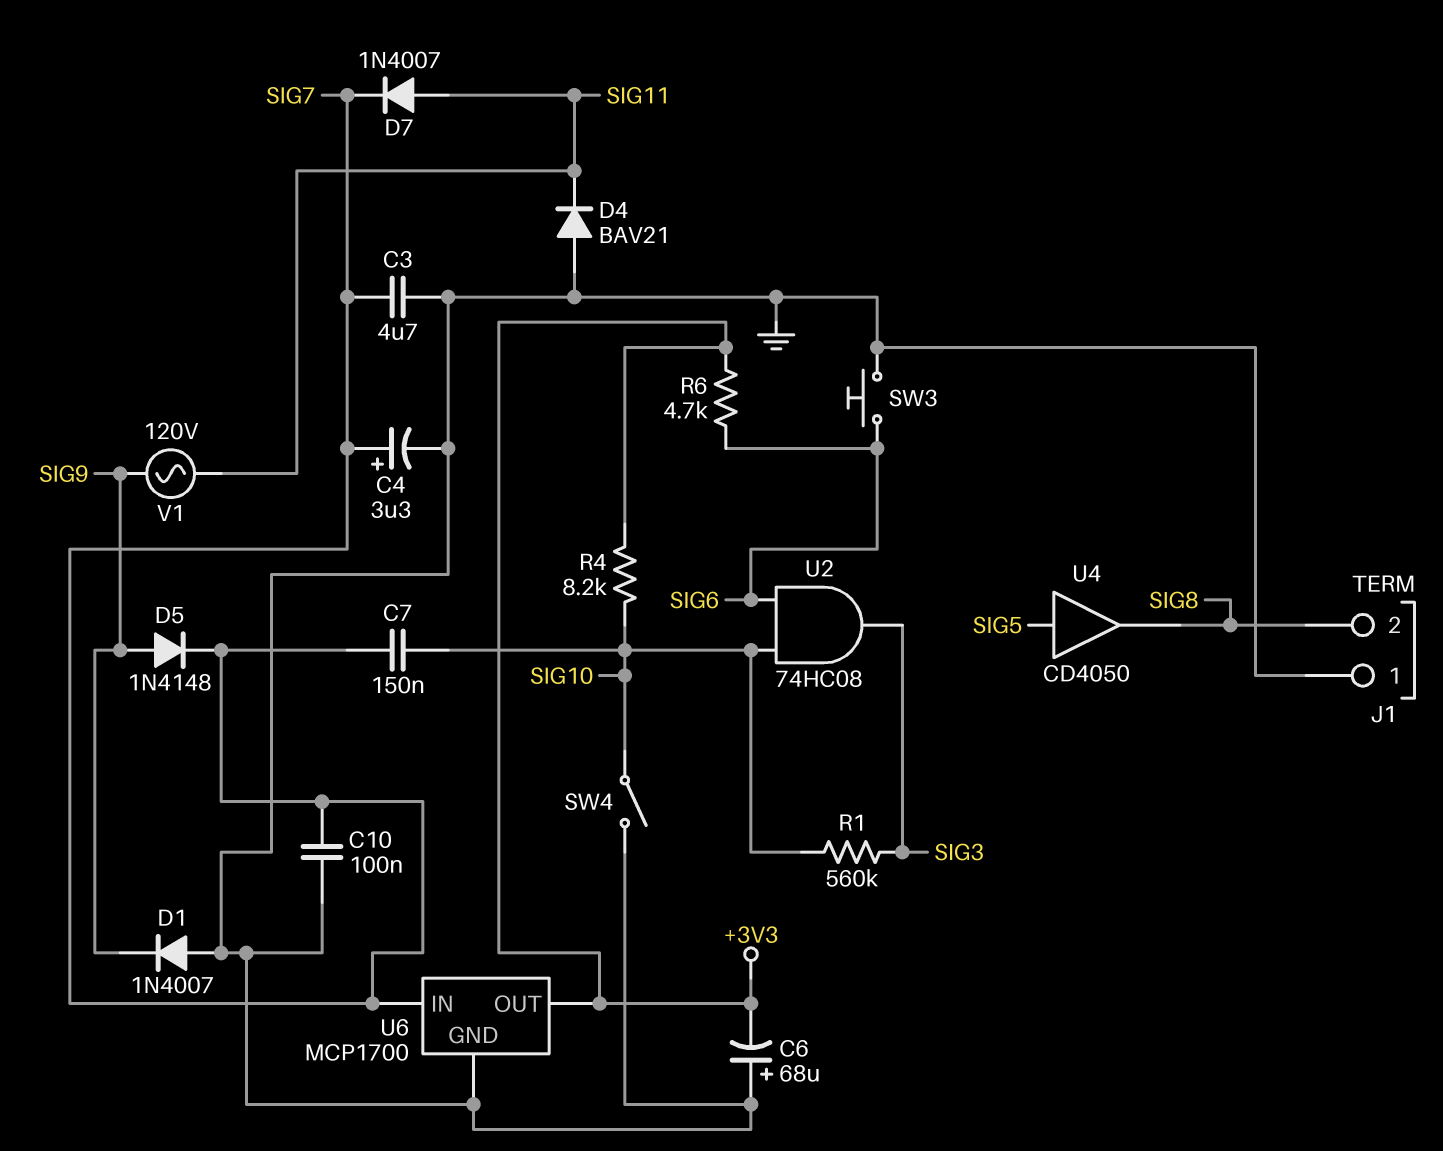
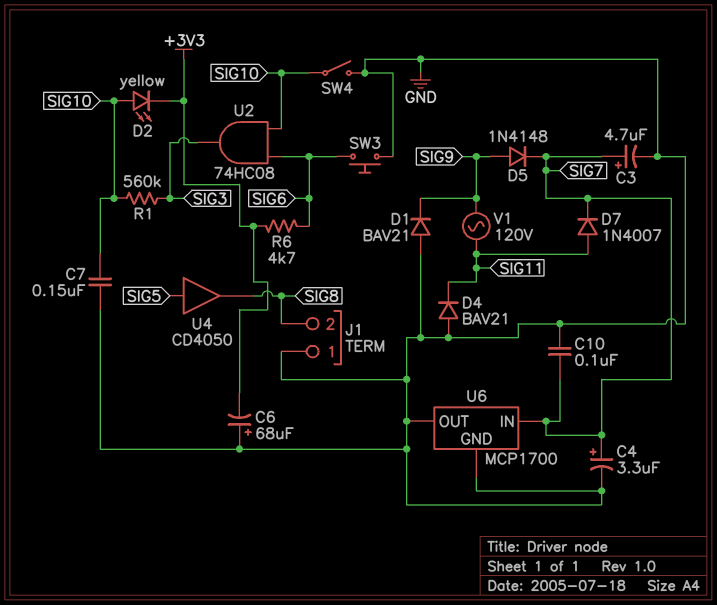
C3: 4.7uF (GND, SIG7) -> 4.7uF (plus SIG7, minus GND)
C7: 150nF (SIG7, SIG10) -> 150nF (GND, SIG10)
D1: diode 1N4007 (A GND, K SIG9) -> diode BAV21 (A GND, K SIG9)
D2: none -> LED yellow (A SIG10, K +3V3)
R4: 8.2k (+3V3, SIG10) -> none
U6 pin OUT: +3V3 -> GND

